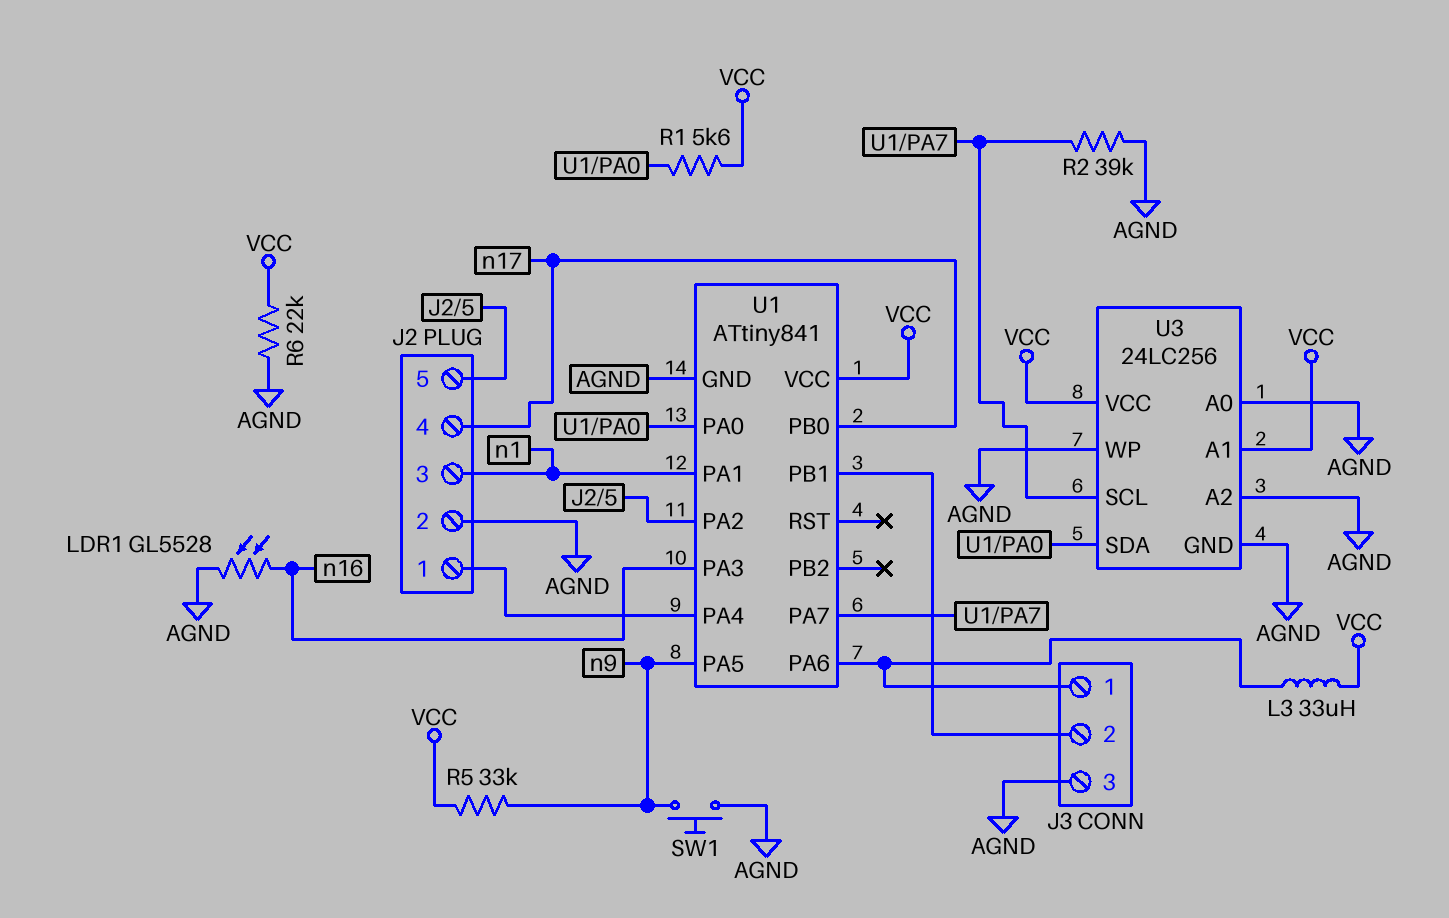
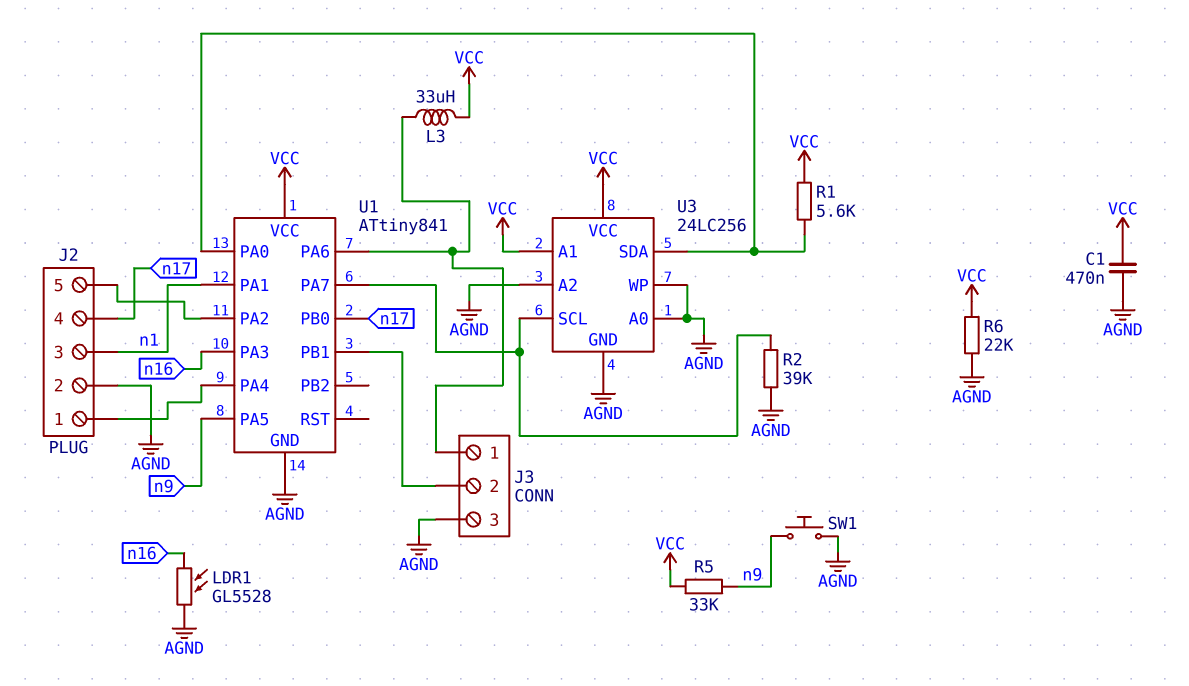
C1: none -> 470nF (AGND, VCC)

